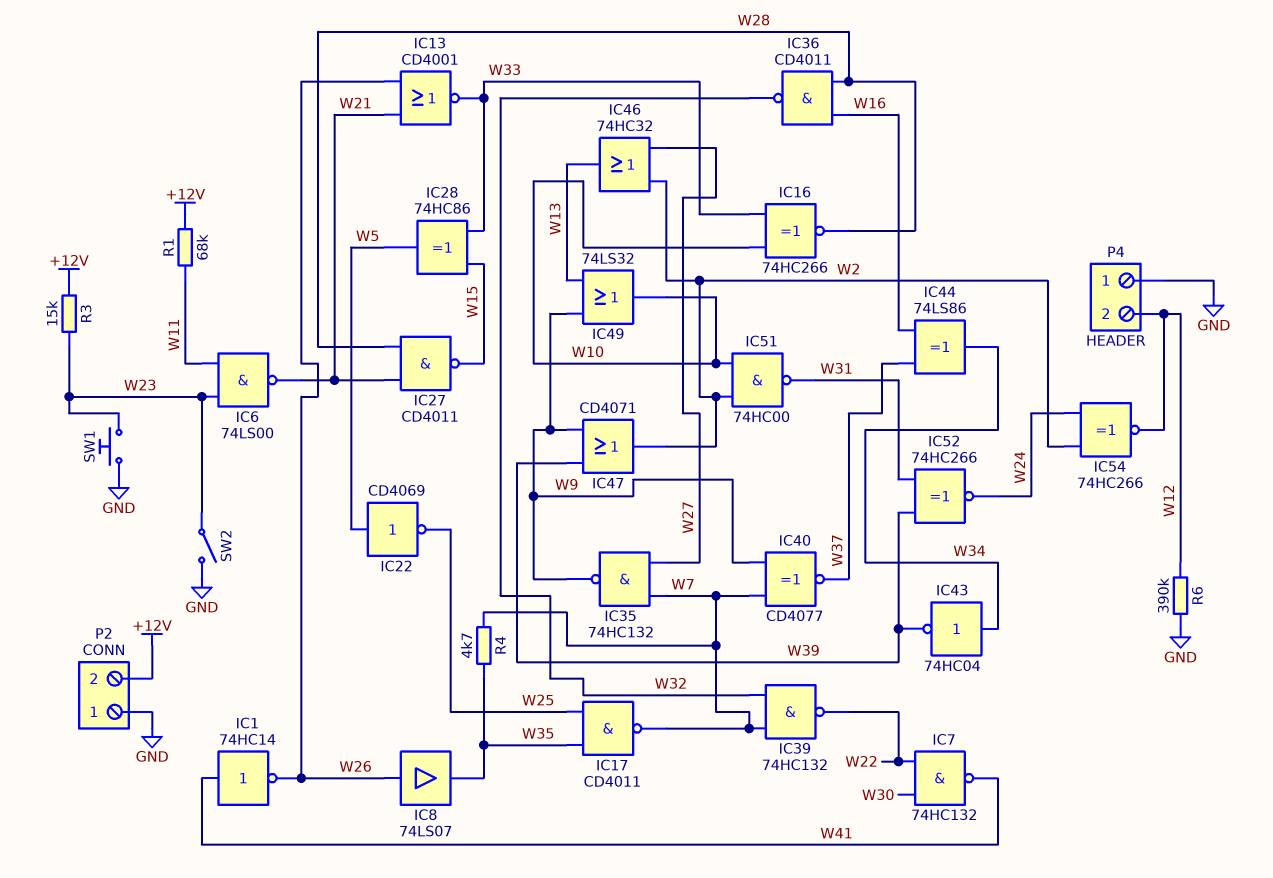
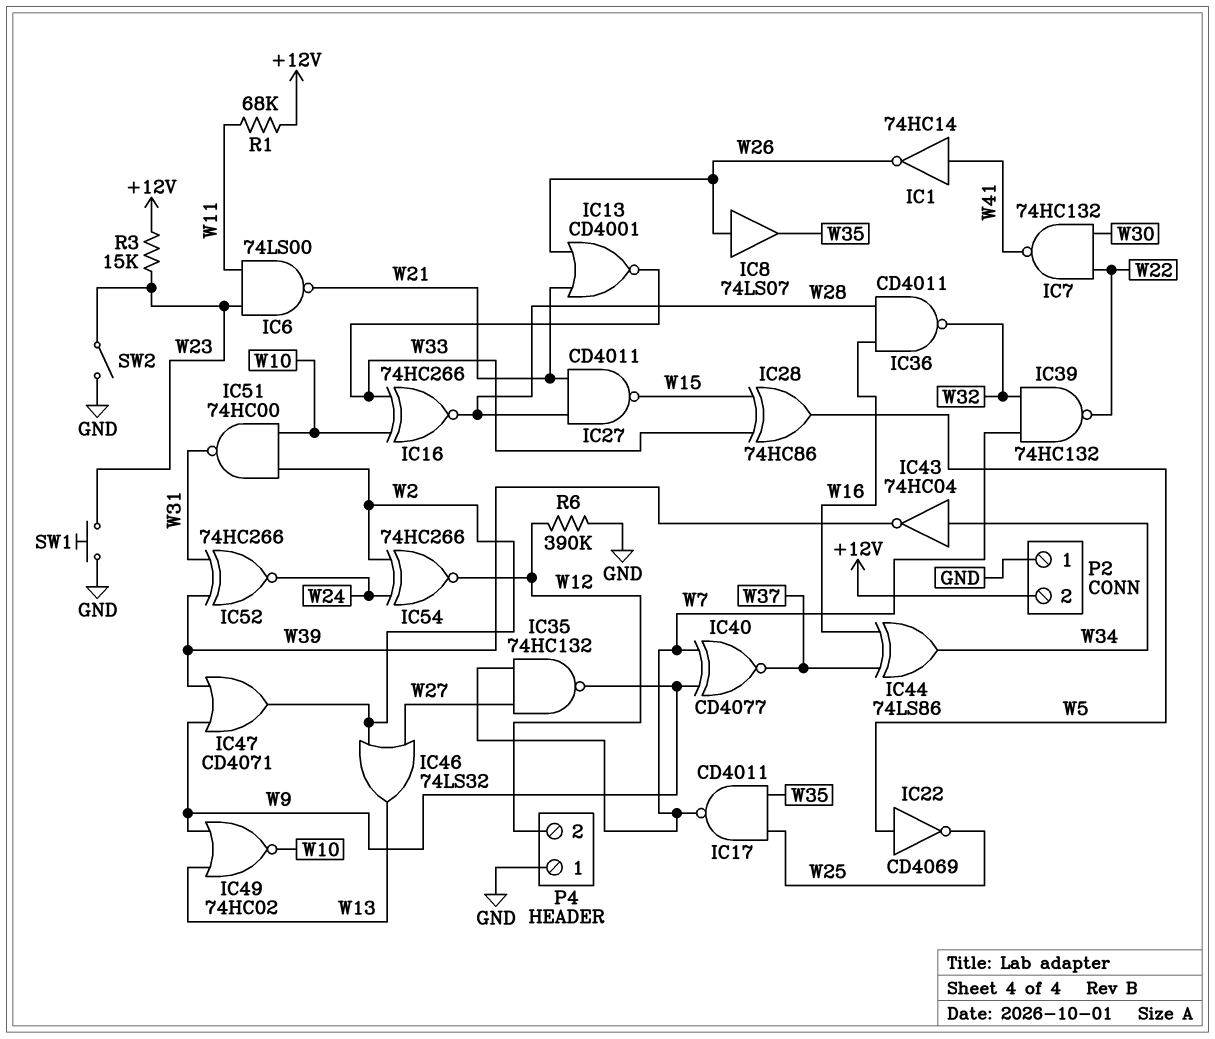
IC46: OR 74HC32 (in W2, in W27, out W13) -> OR 74LS32 (in W2, in W27, out W13)
IC49: OR 74LS32 (in W9, in W13, out W10) -> NOR 74HC02 (in W9, in W13, out W10)
R4: 4.7k (W7, W35) -> none

